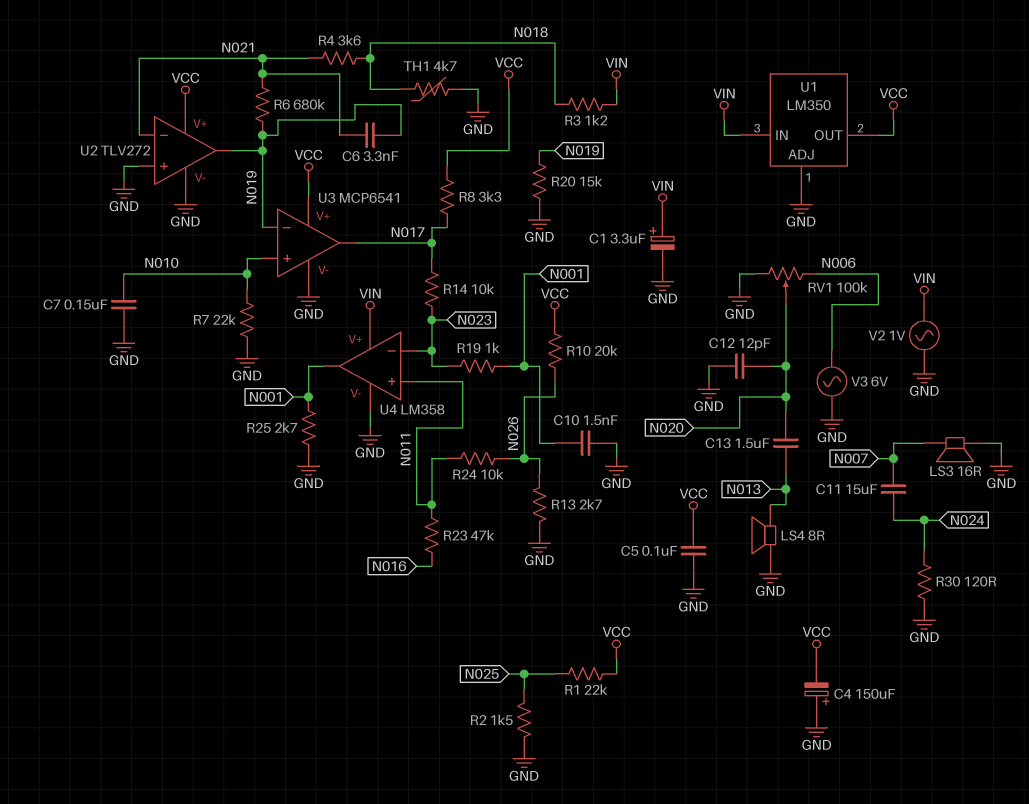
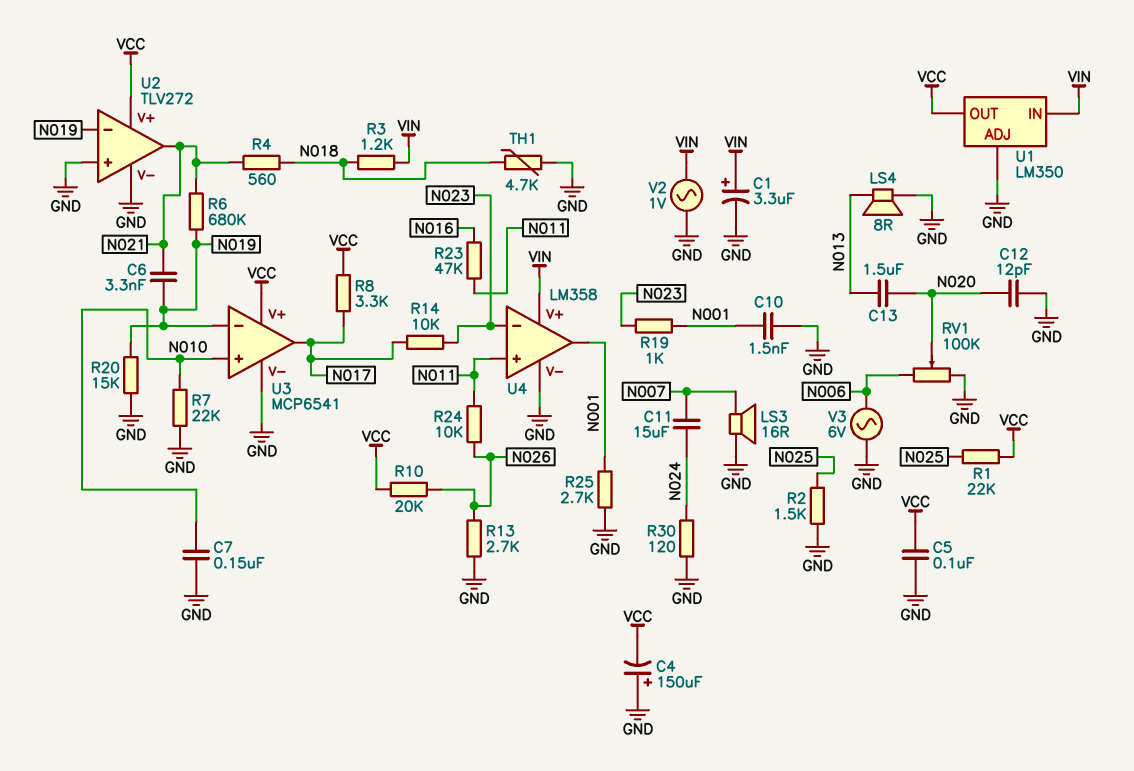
R4: 3.6k (N018, N021) -> 560 (N018, N021)
U2 pin in-: N021 -> N019
U2 pin out: N019 -> N021

